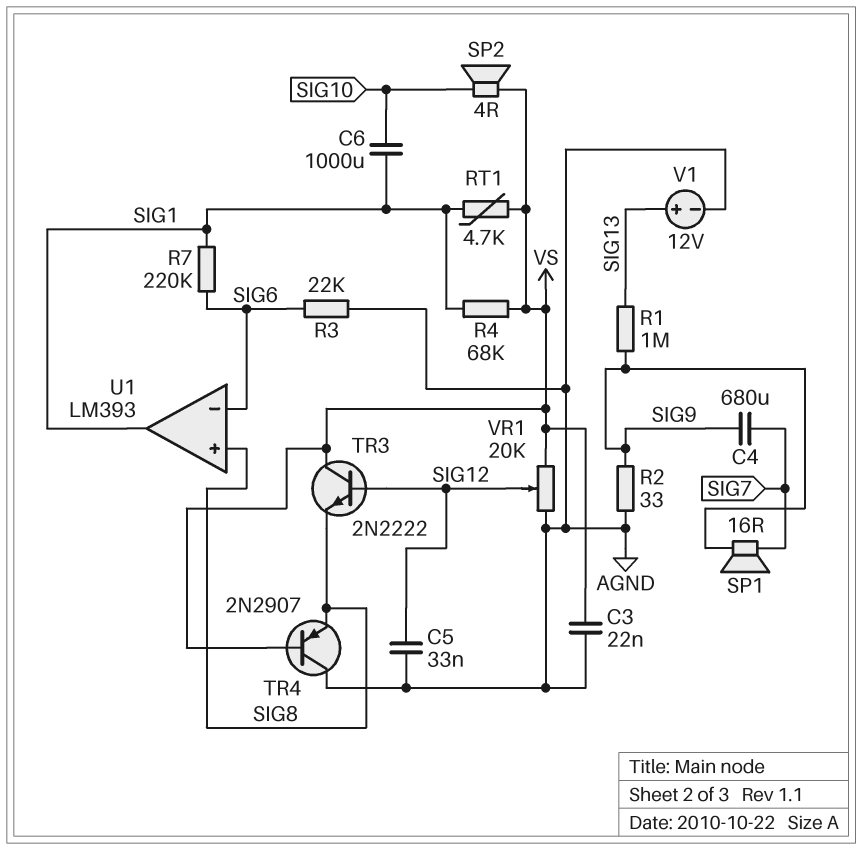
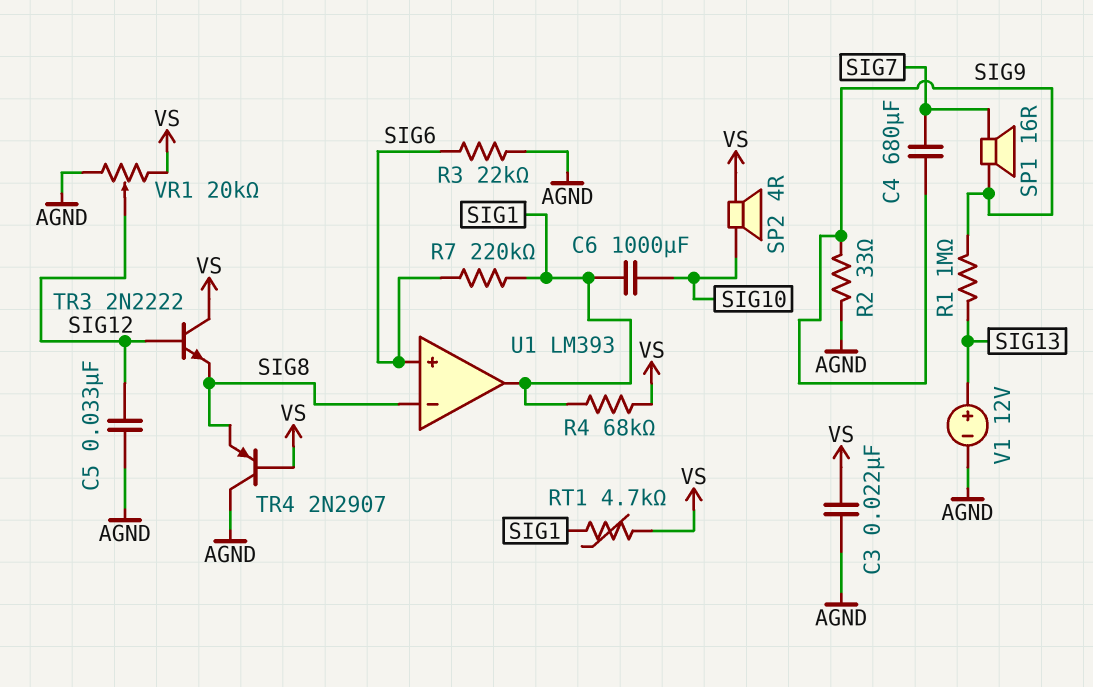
U1 pin in+: SIG8 -> SIG6
U1 pin in-: SIG6 -> SIG8

